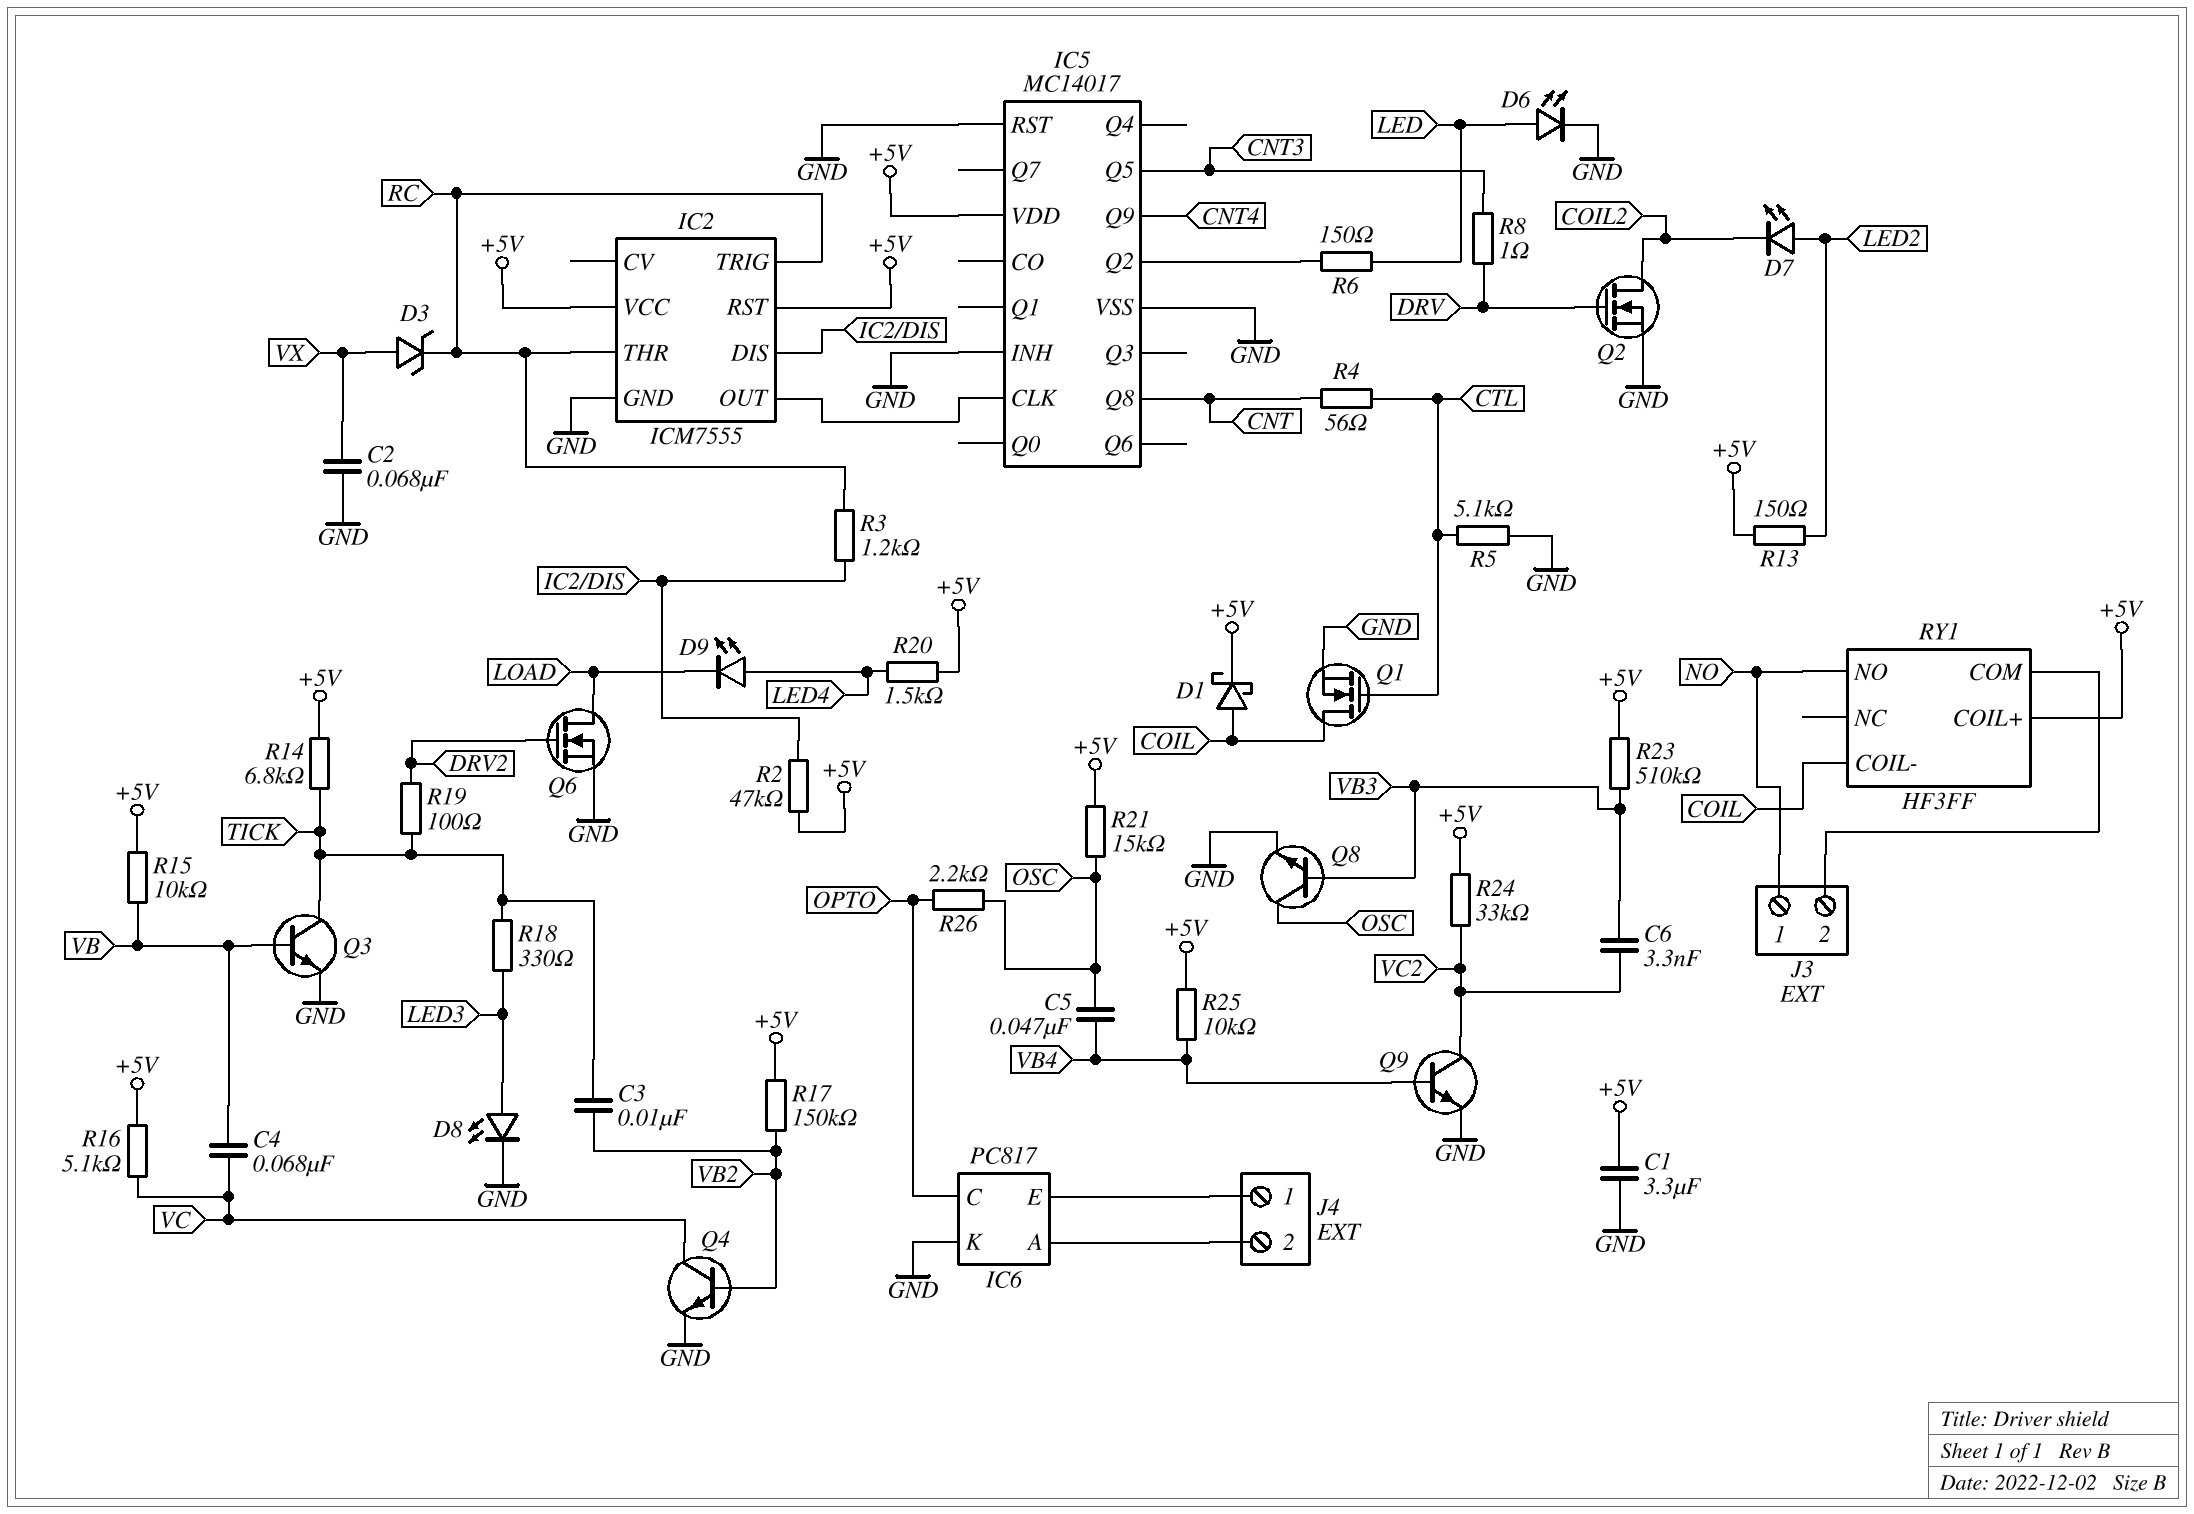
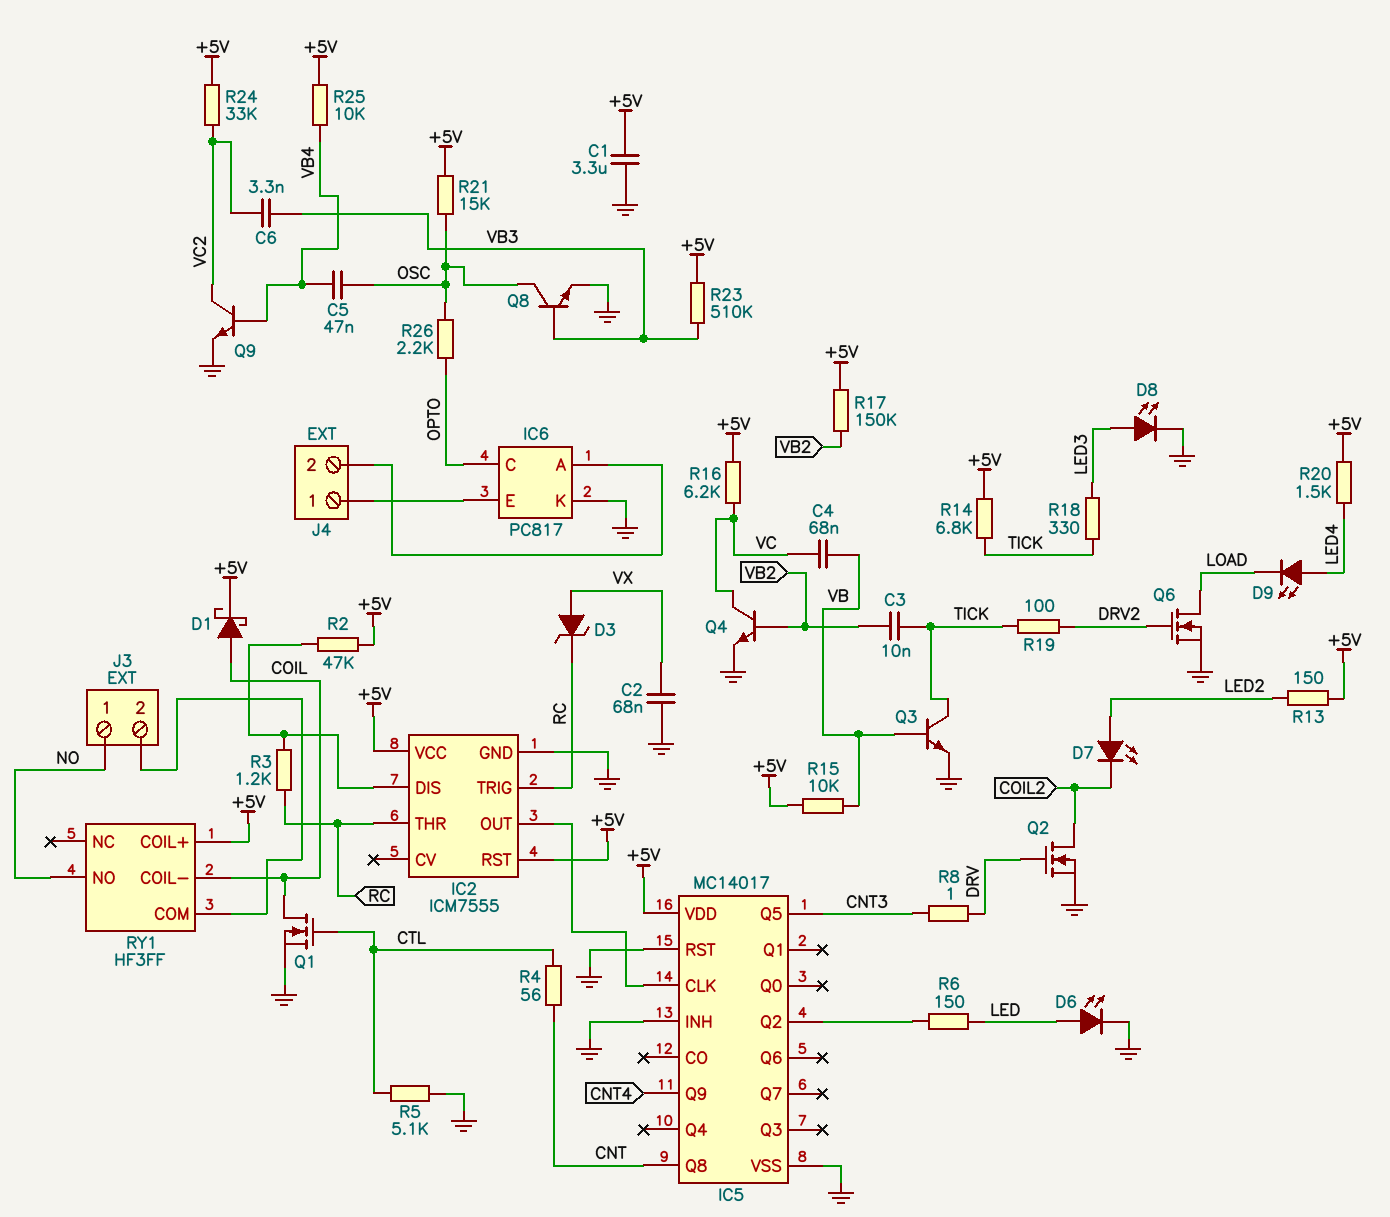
R16: 5.1k (+5V, VC) -> 6.2k (+5V, VC)

